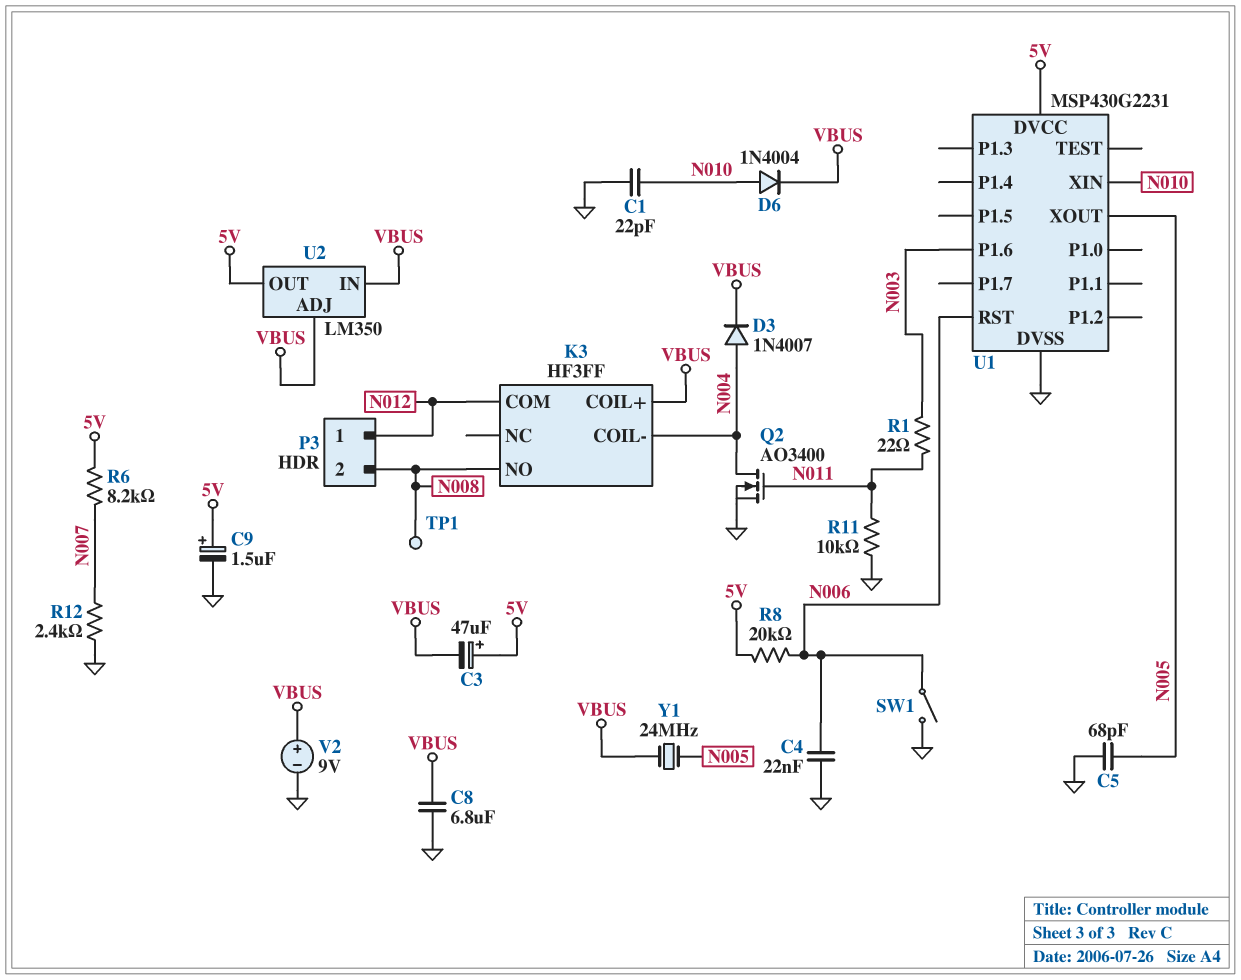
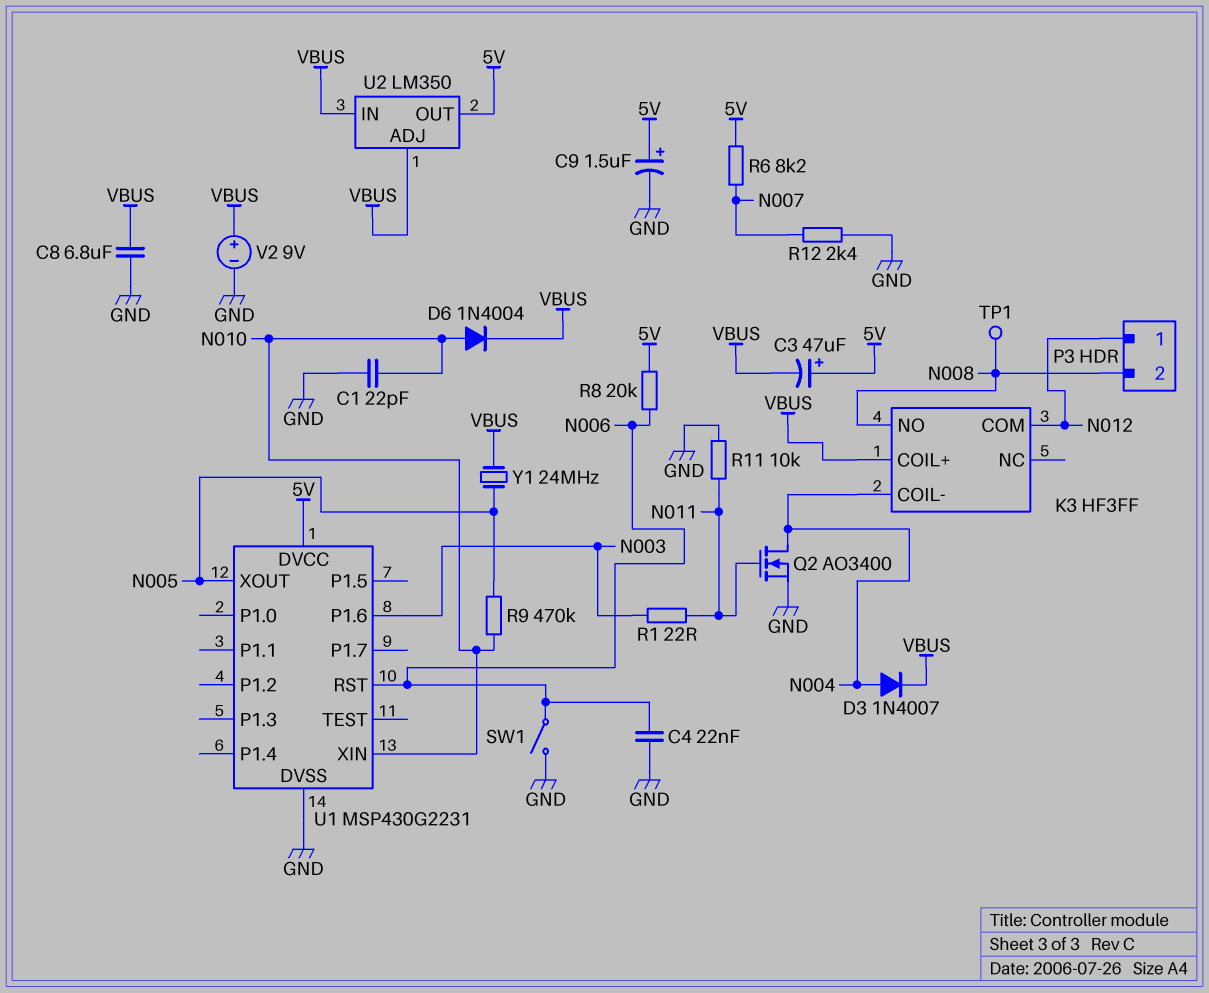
C5: 68pF (GND, N005) -> none
R9: none -> 470k (N005, N010)

